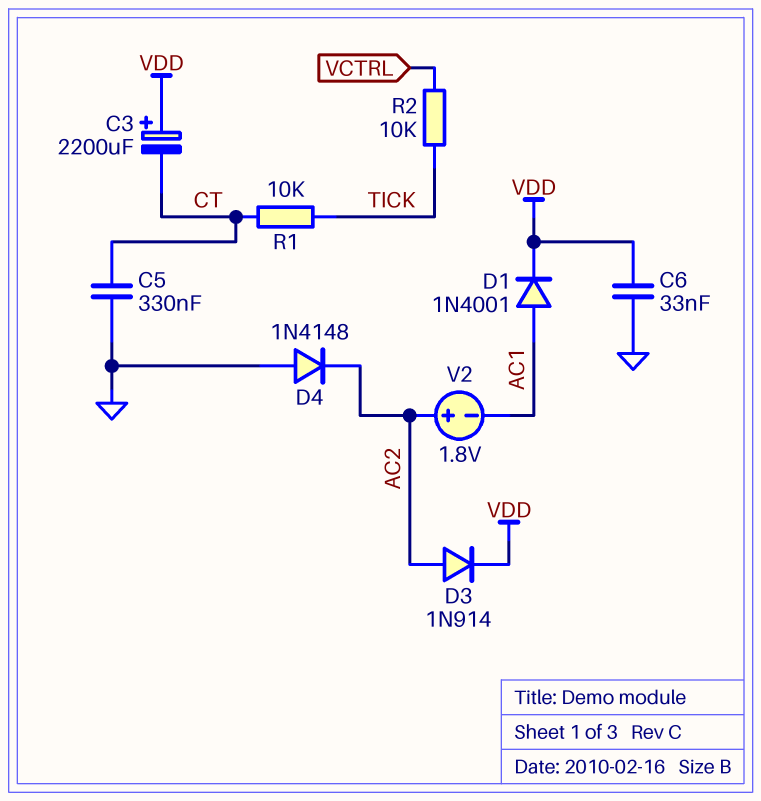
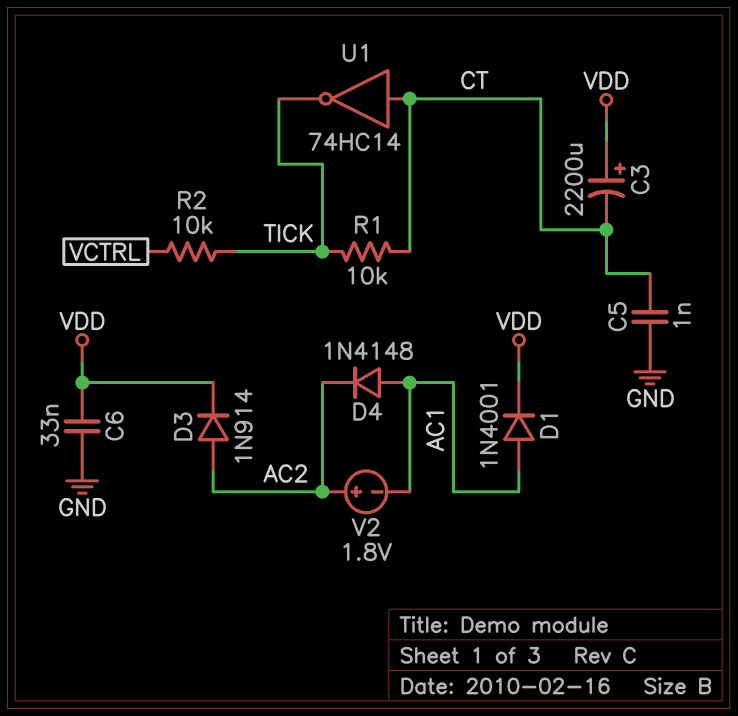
C5: 330nF (CT, GND) -> 1nF (CT, GND)
D4: diode 1N4148 (A GND, K AC2) -> diode 1N4148 (A AC1, K AC2)
U1: none -> NOT 74HC14 (in CT, out TICK)

